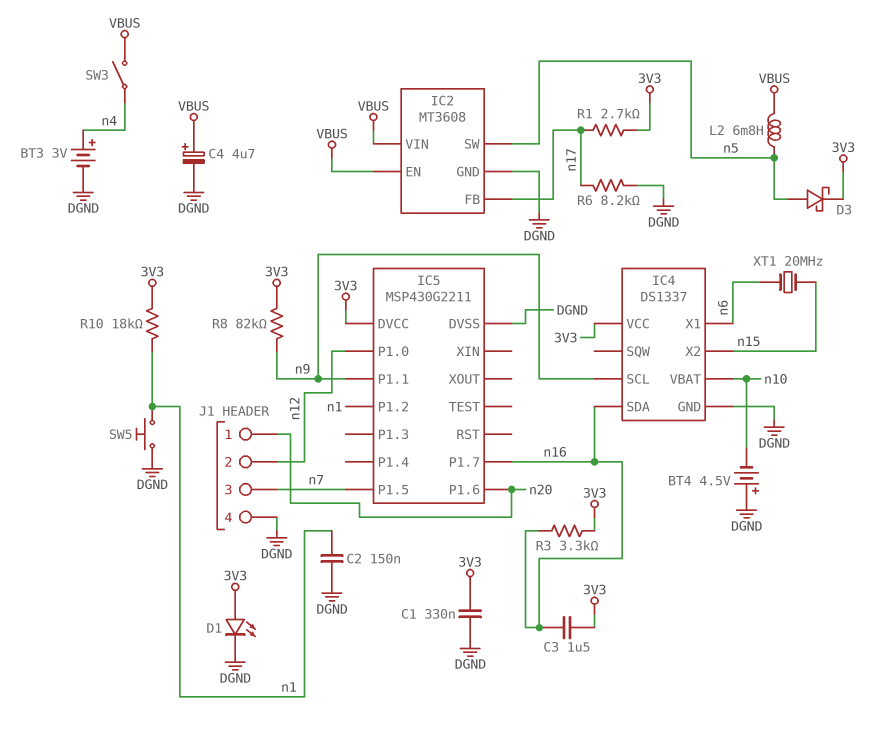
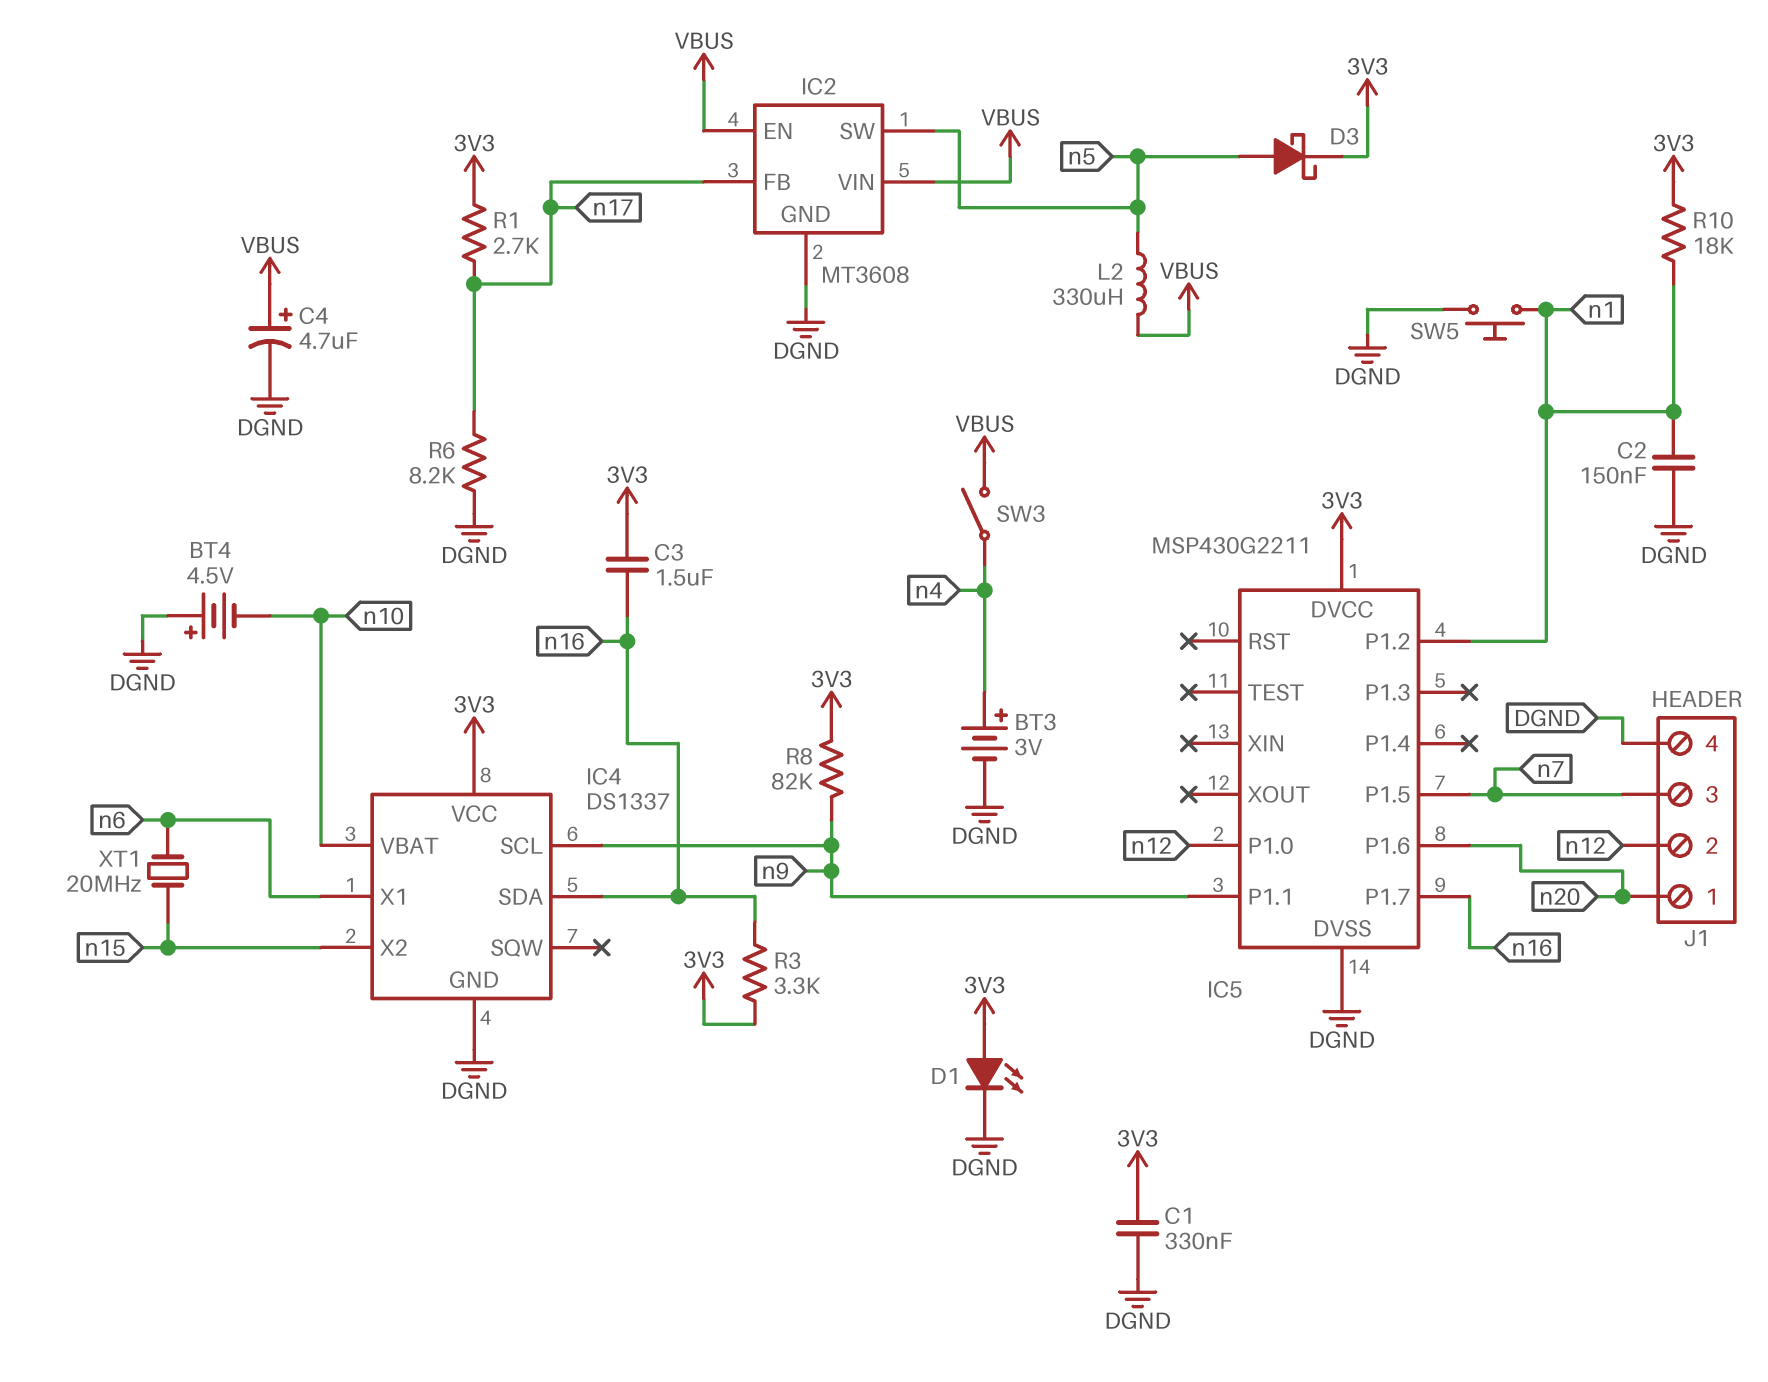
L2: 6.8mH (VBUS, n5) -> 330uH (VBUS, n5)

